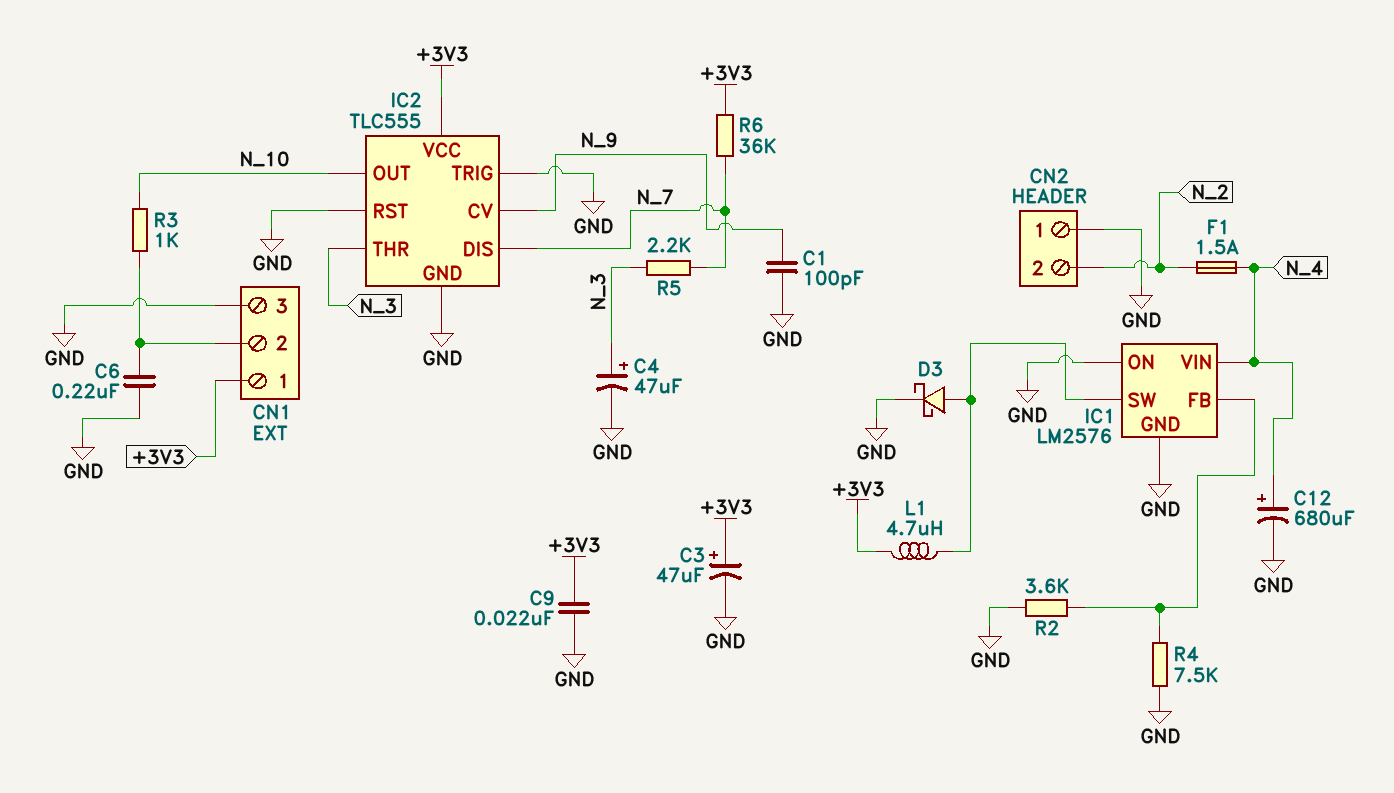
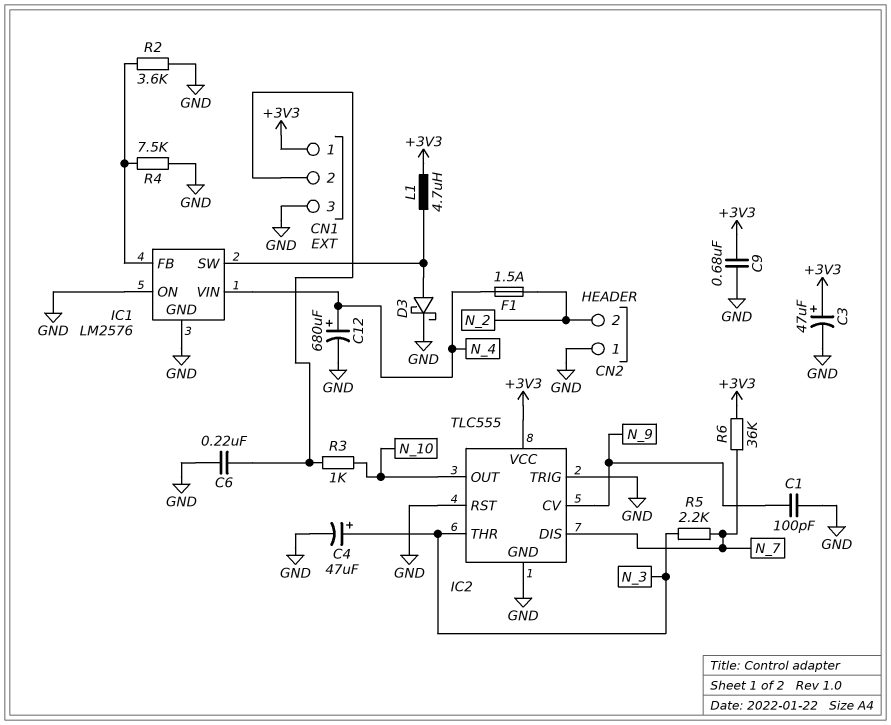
C9: 22nF (+3V3, GND) -> 680nF (+3V3, GND)

